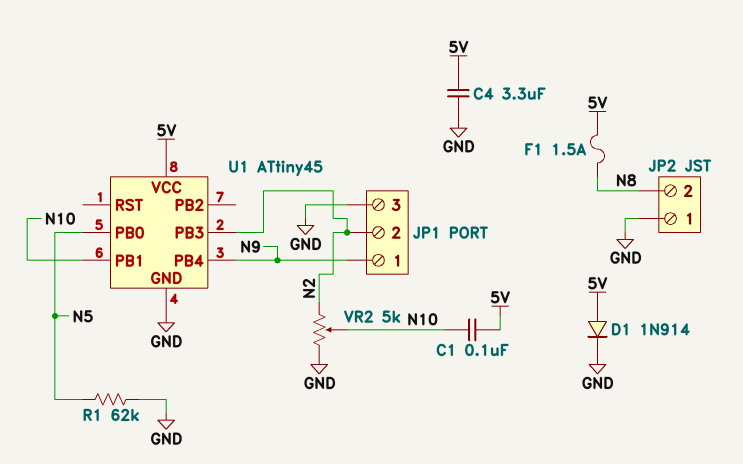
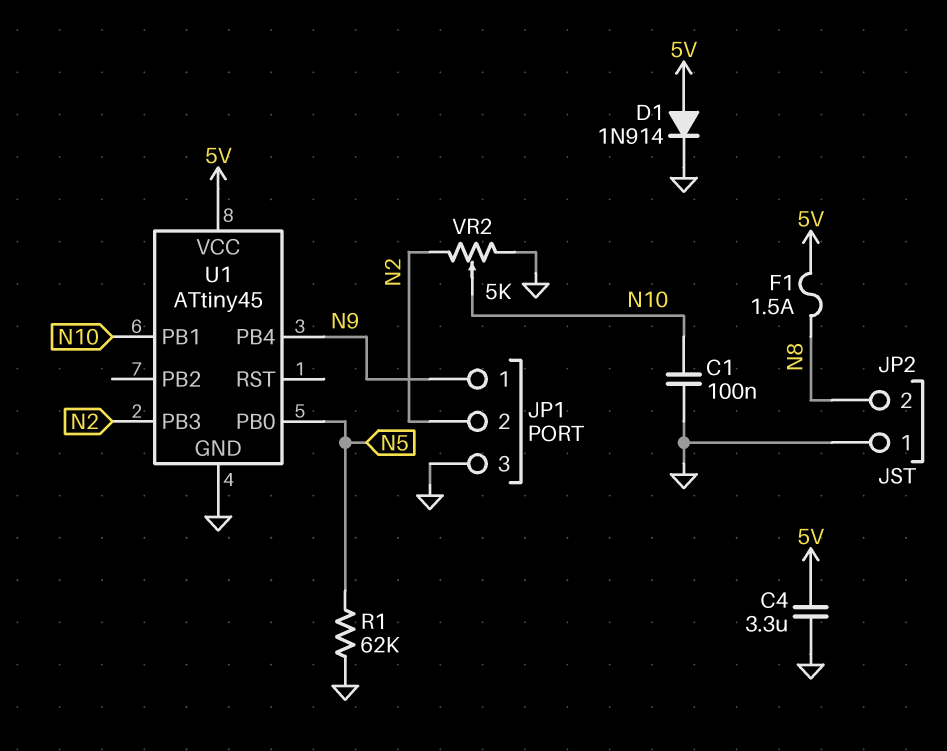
C1: 100nF (5V, N10) -> 100nF (GND, N10)

